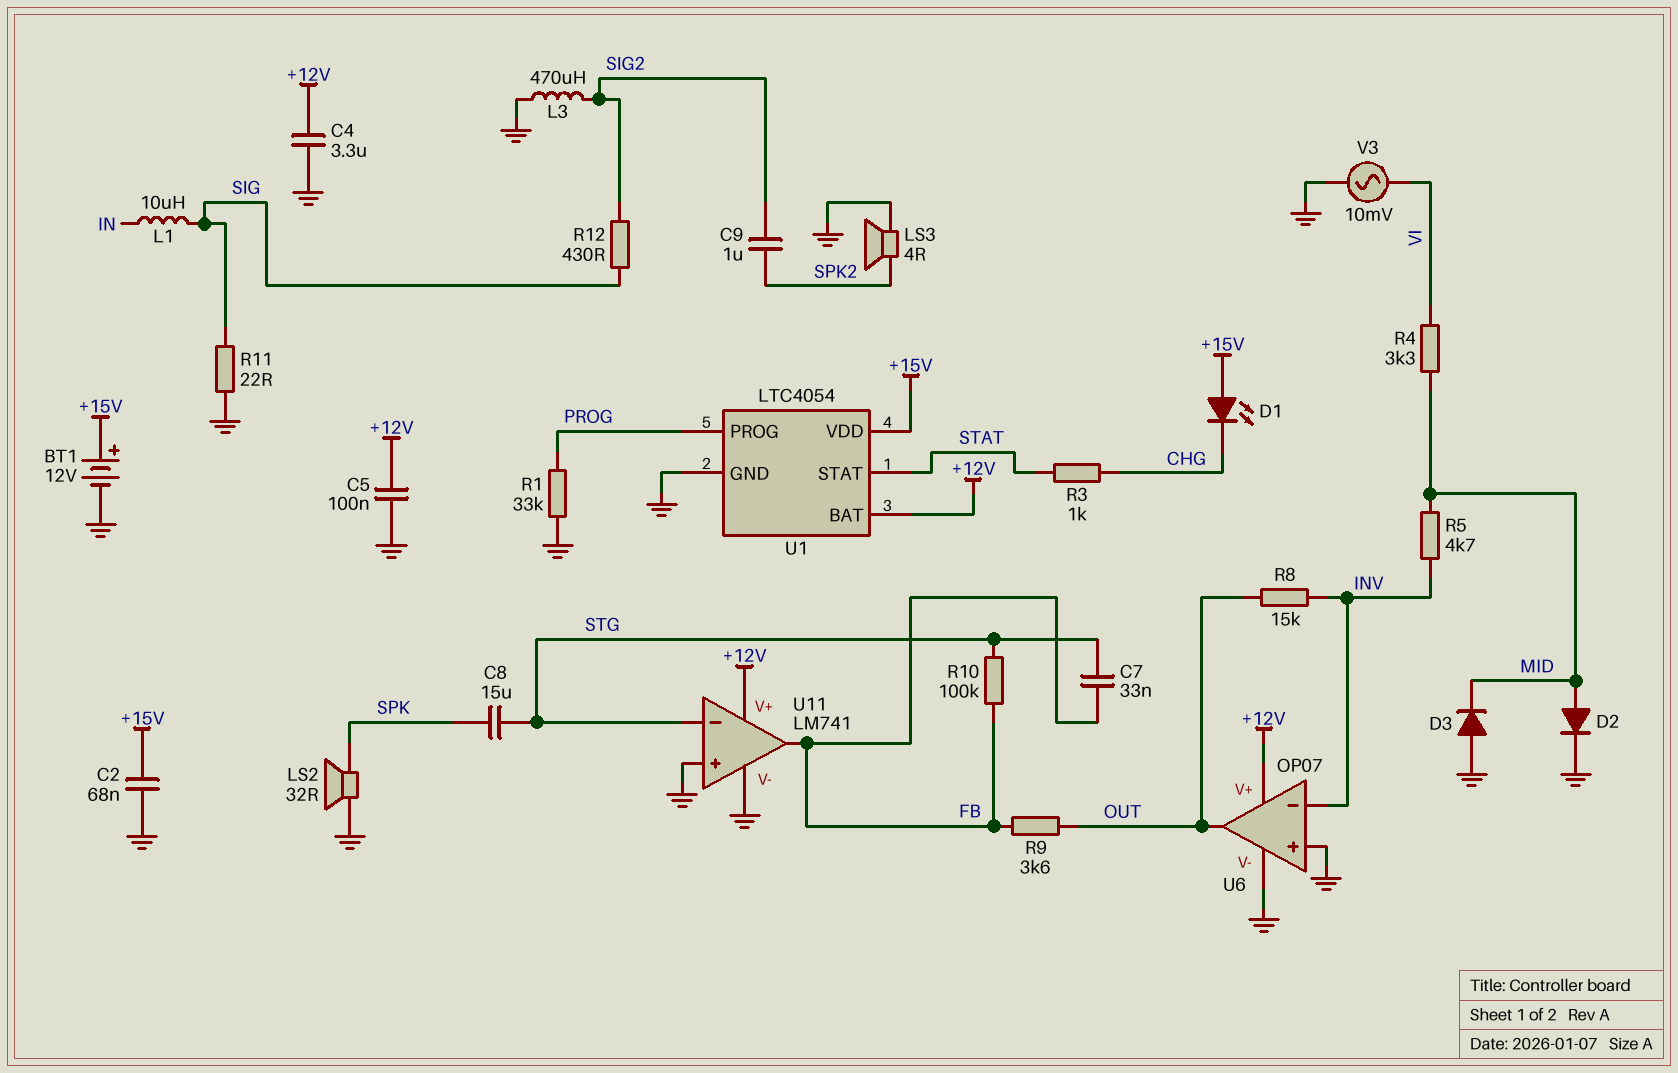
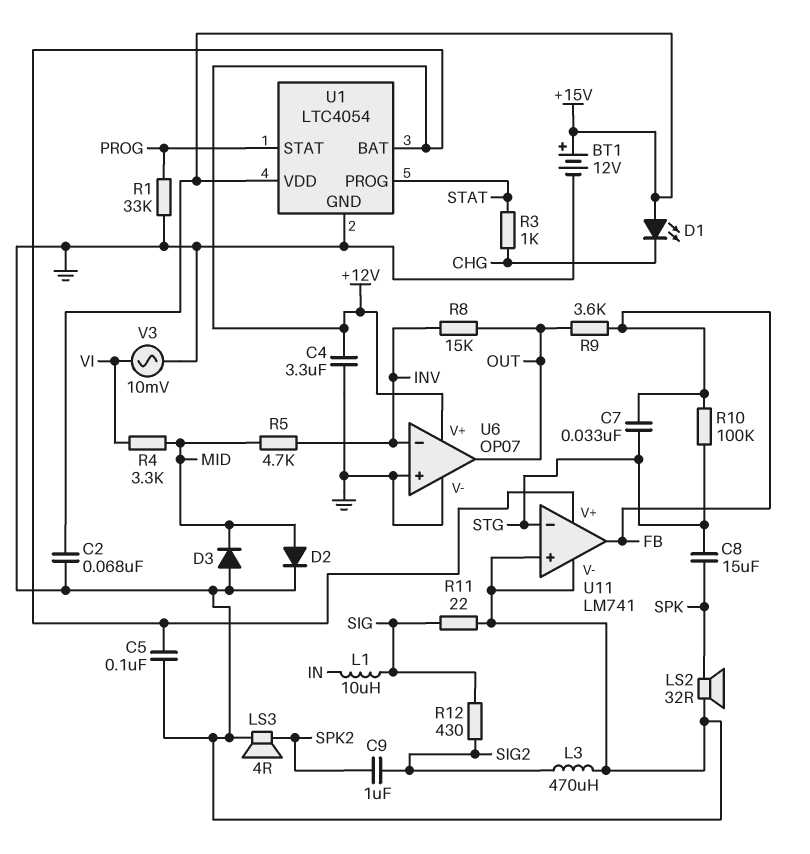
U1 pin PROG: PROG -> STAT
U1 pin STAT: STAT -> PROG

